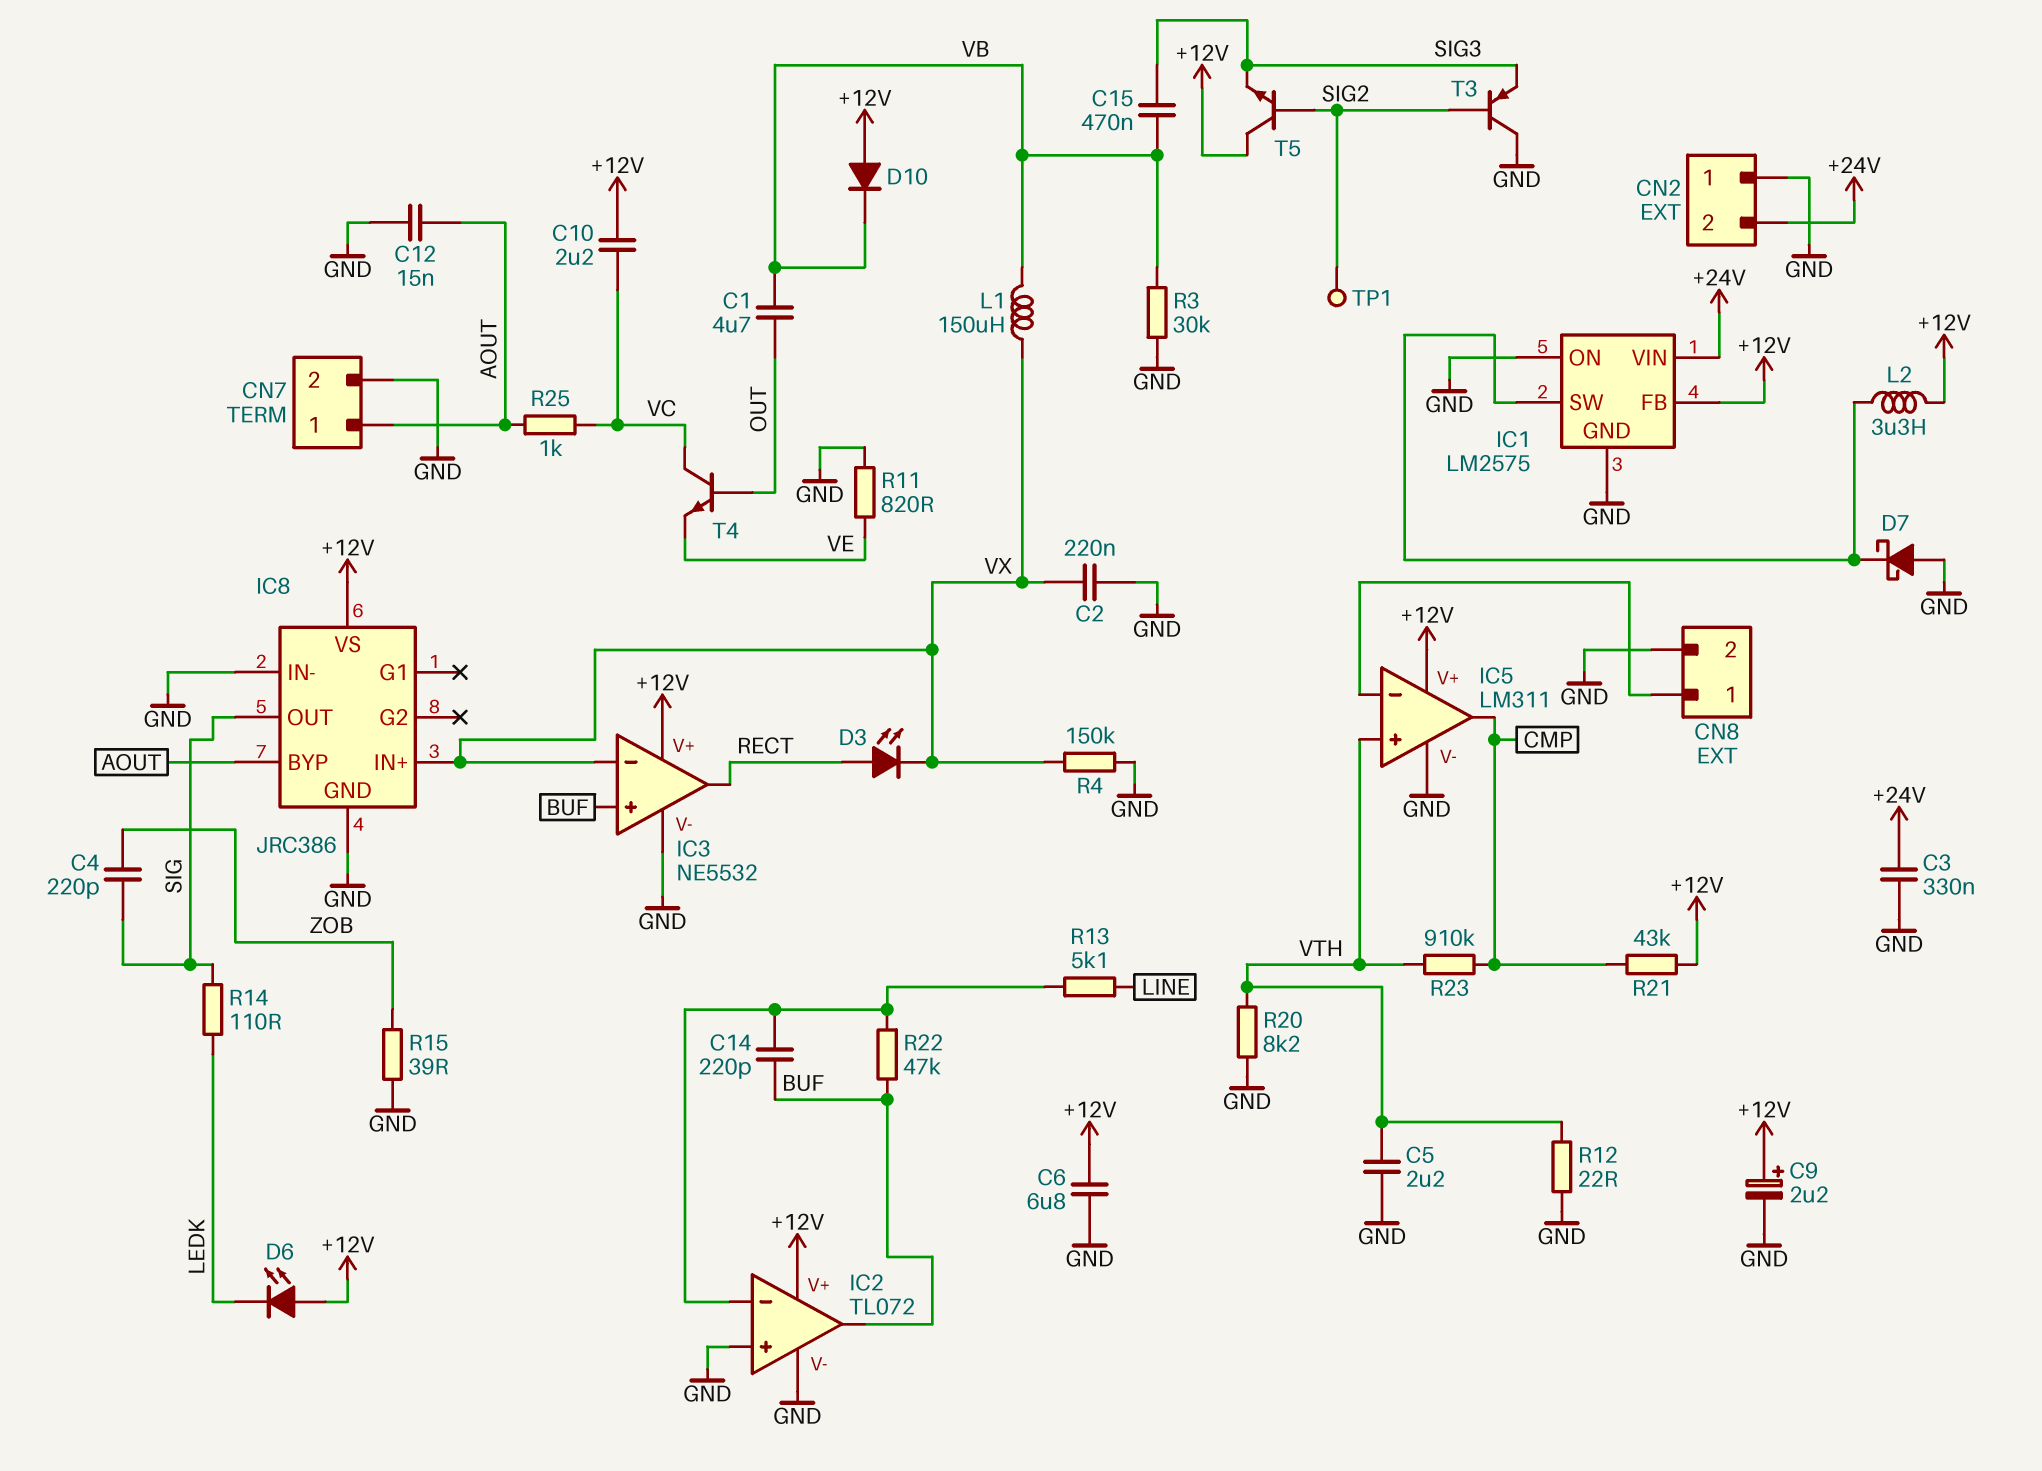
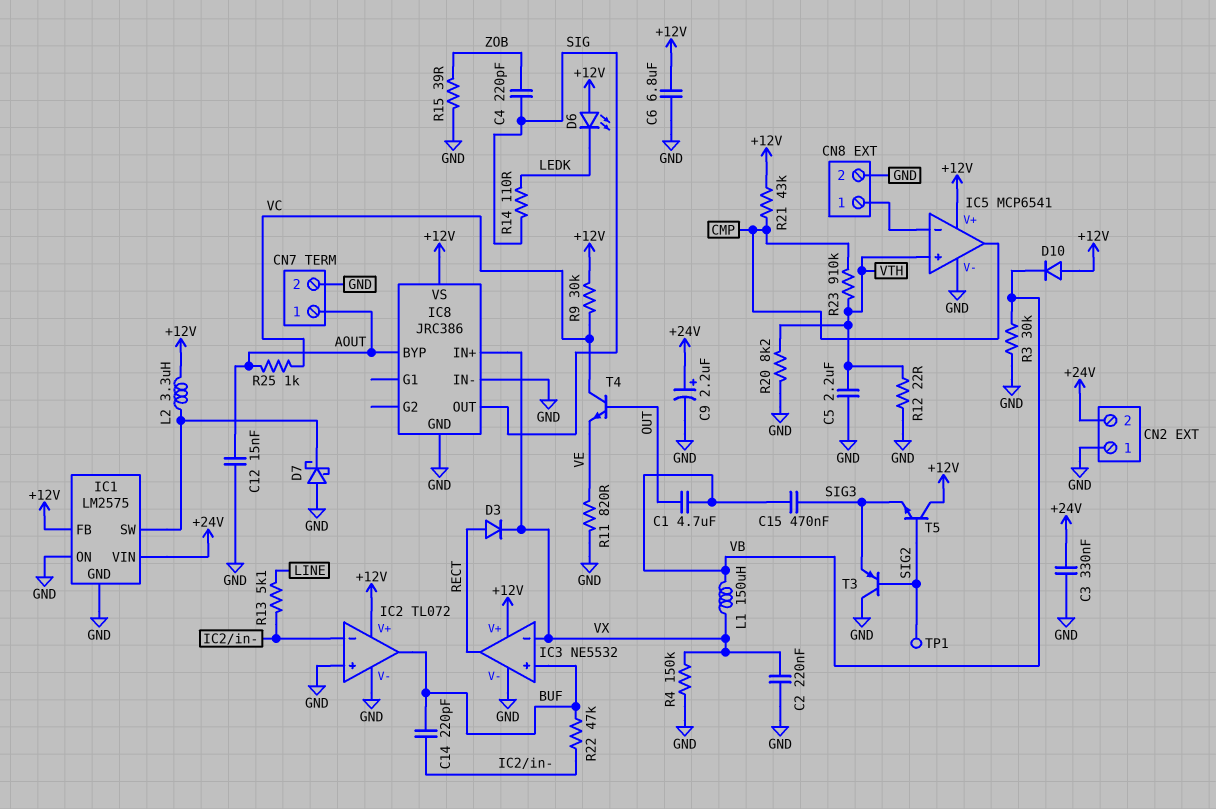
C9: 2.2uF (plus +12V, minus GND) -> 2.2uF (plus +24V, minus GND)
C10: 2.2uF (+12V, VC) -> none
D3: LED (A RECT, K VX) -> diode (A RECT, K VX)
IC5: LM311 -> MCP6541
R9: none -> 30k (+12V, VC)

